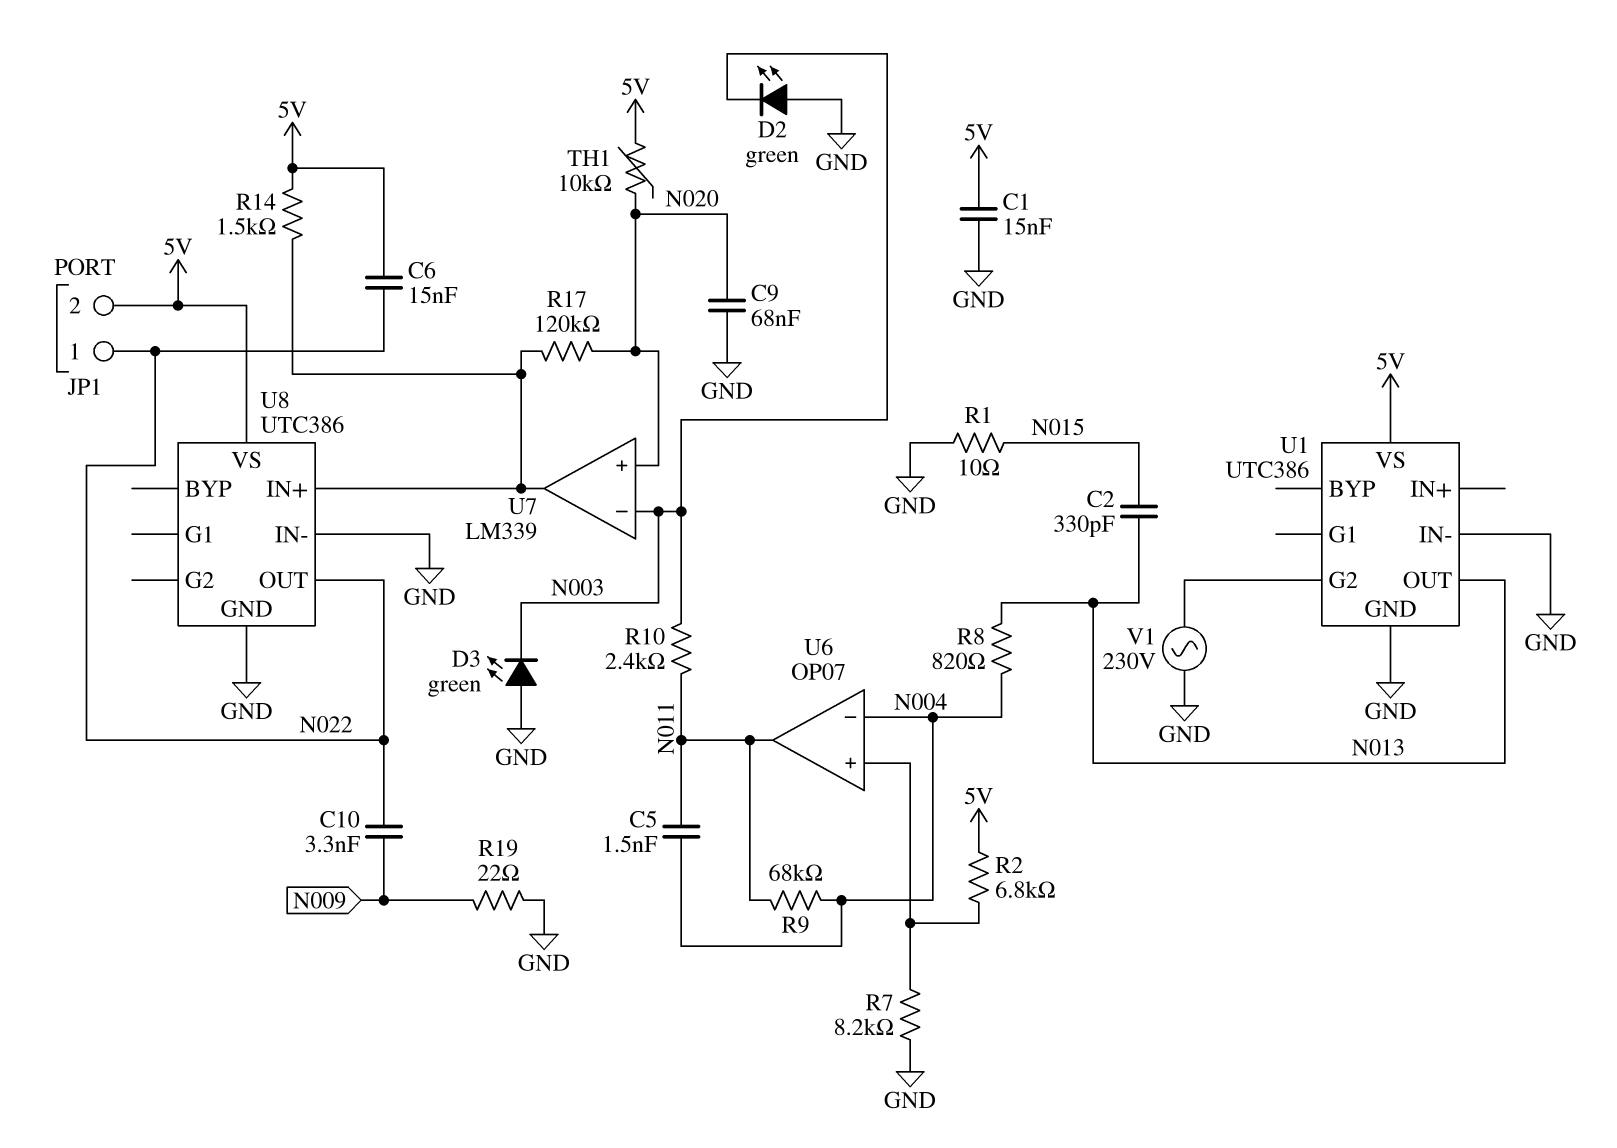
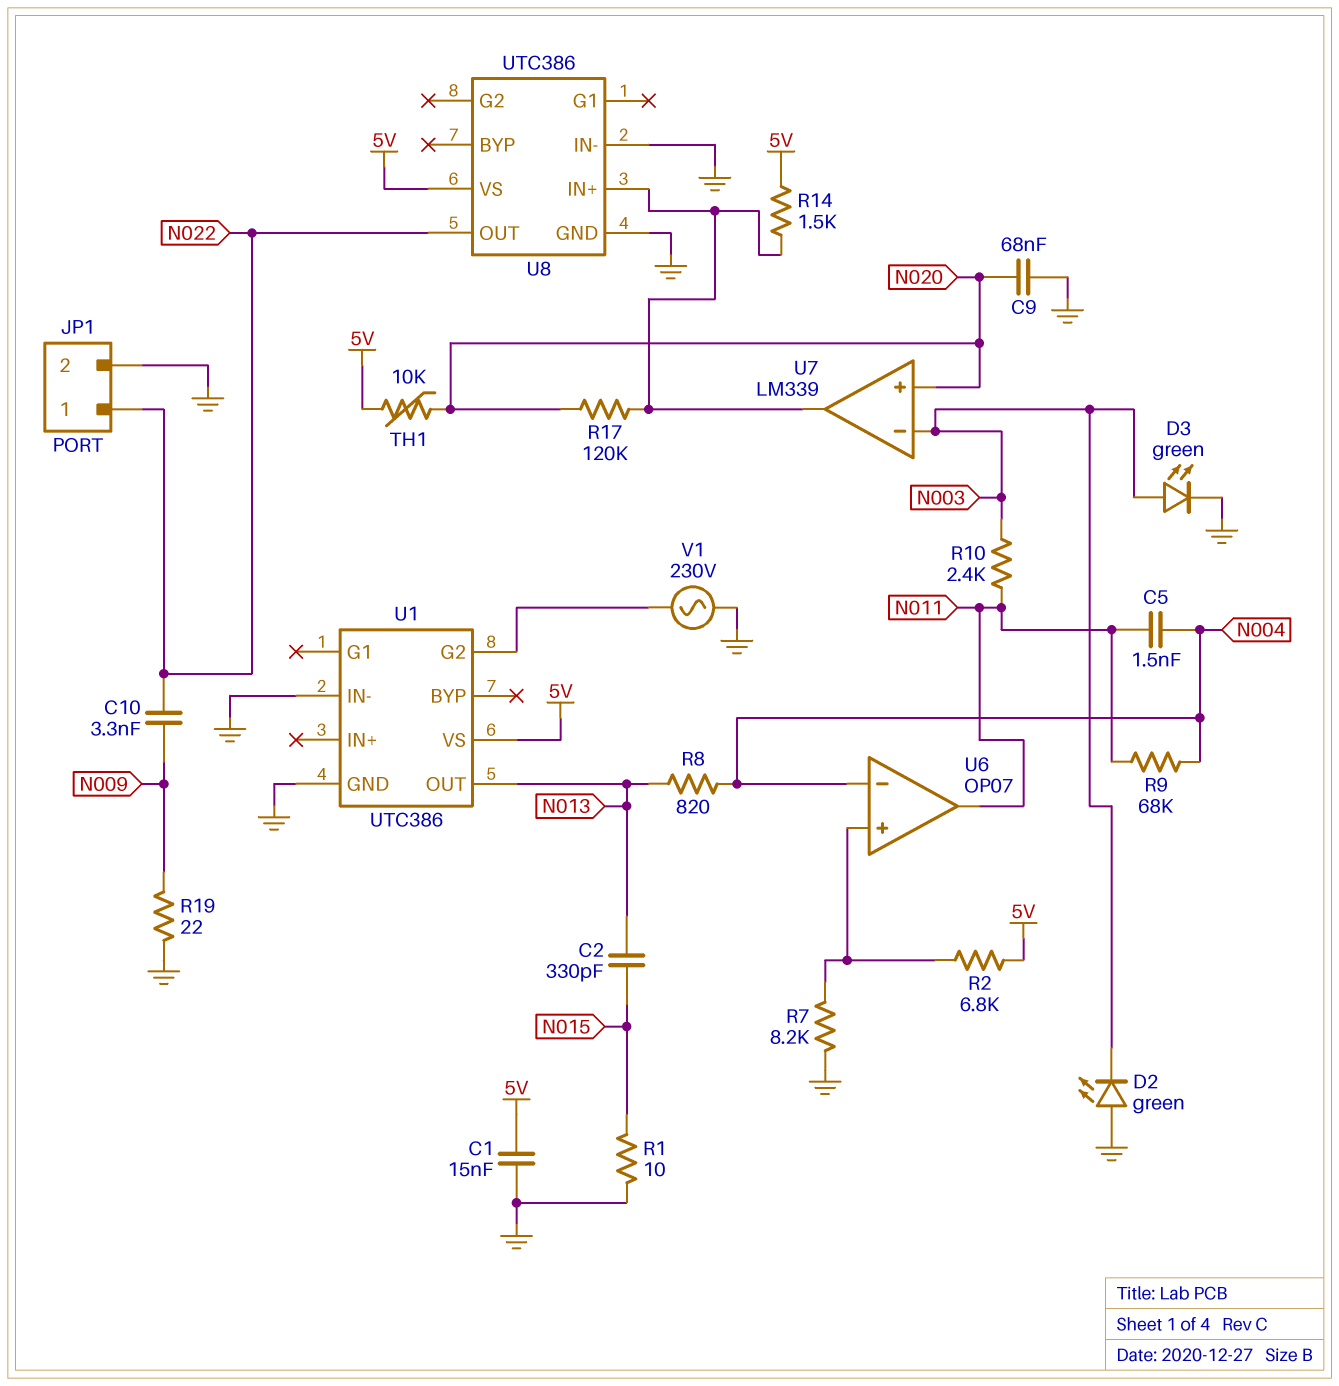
C6: 15nF (5V, N022) -> none
D3: LED green (A GND, K N003) -> LED green (A N003, K GND)
JP1 pin 2: 5V -> GND

